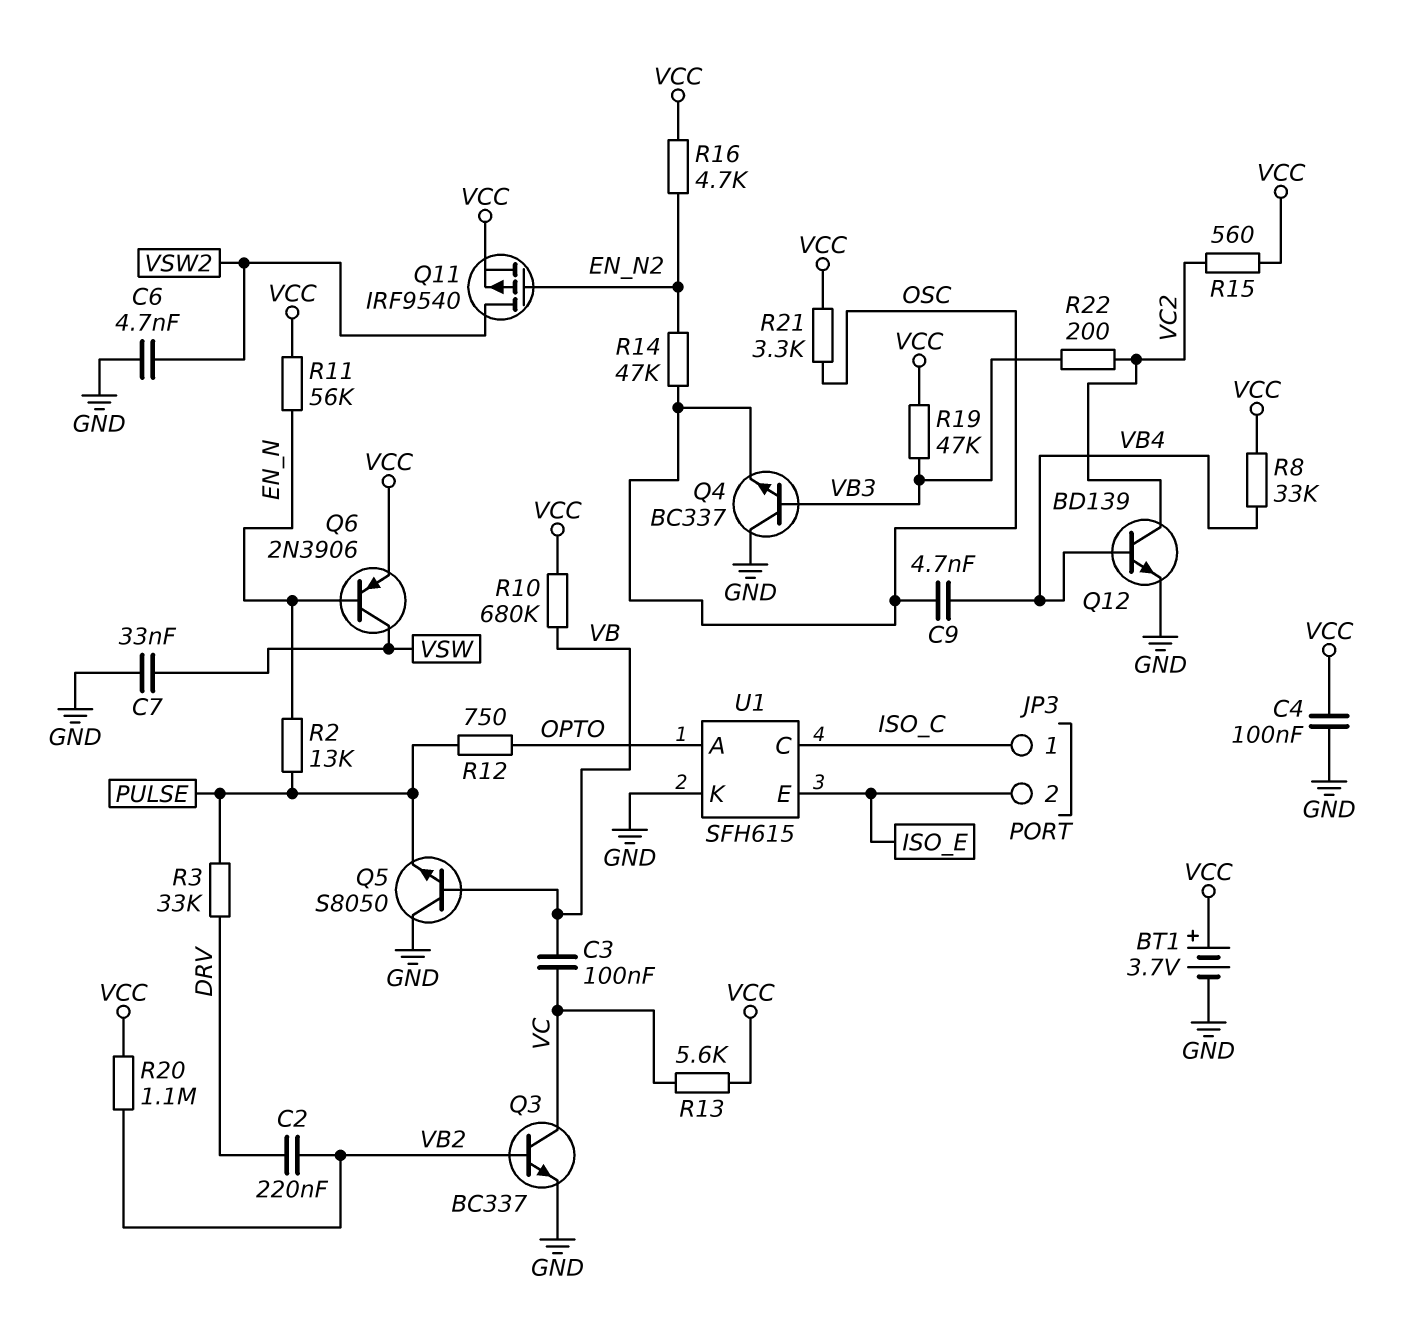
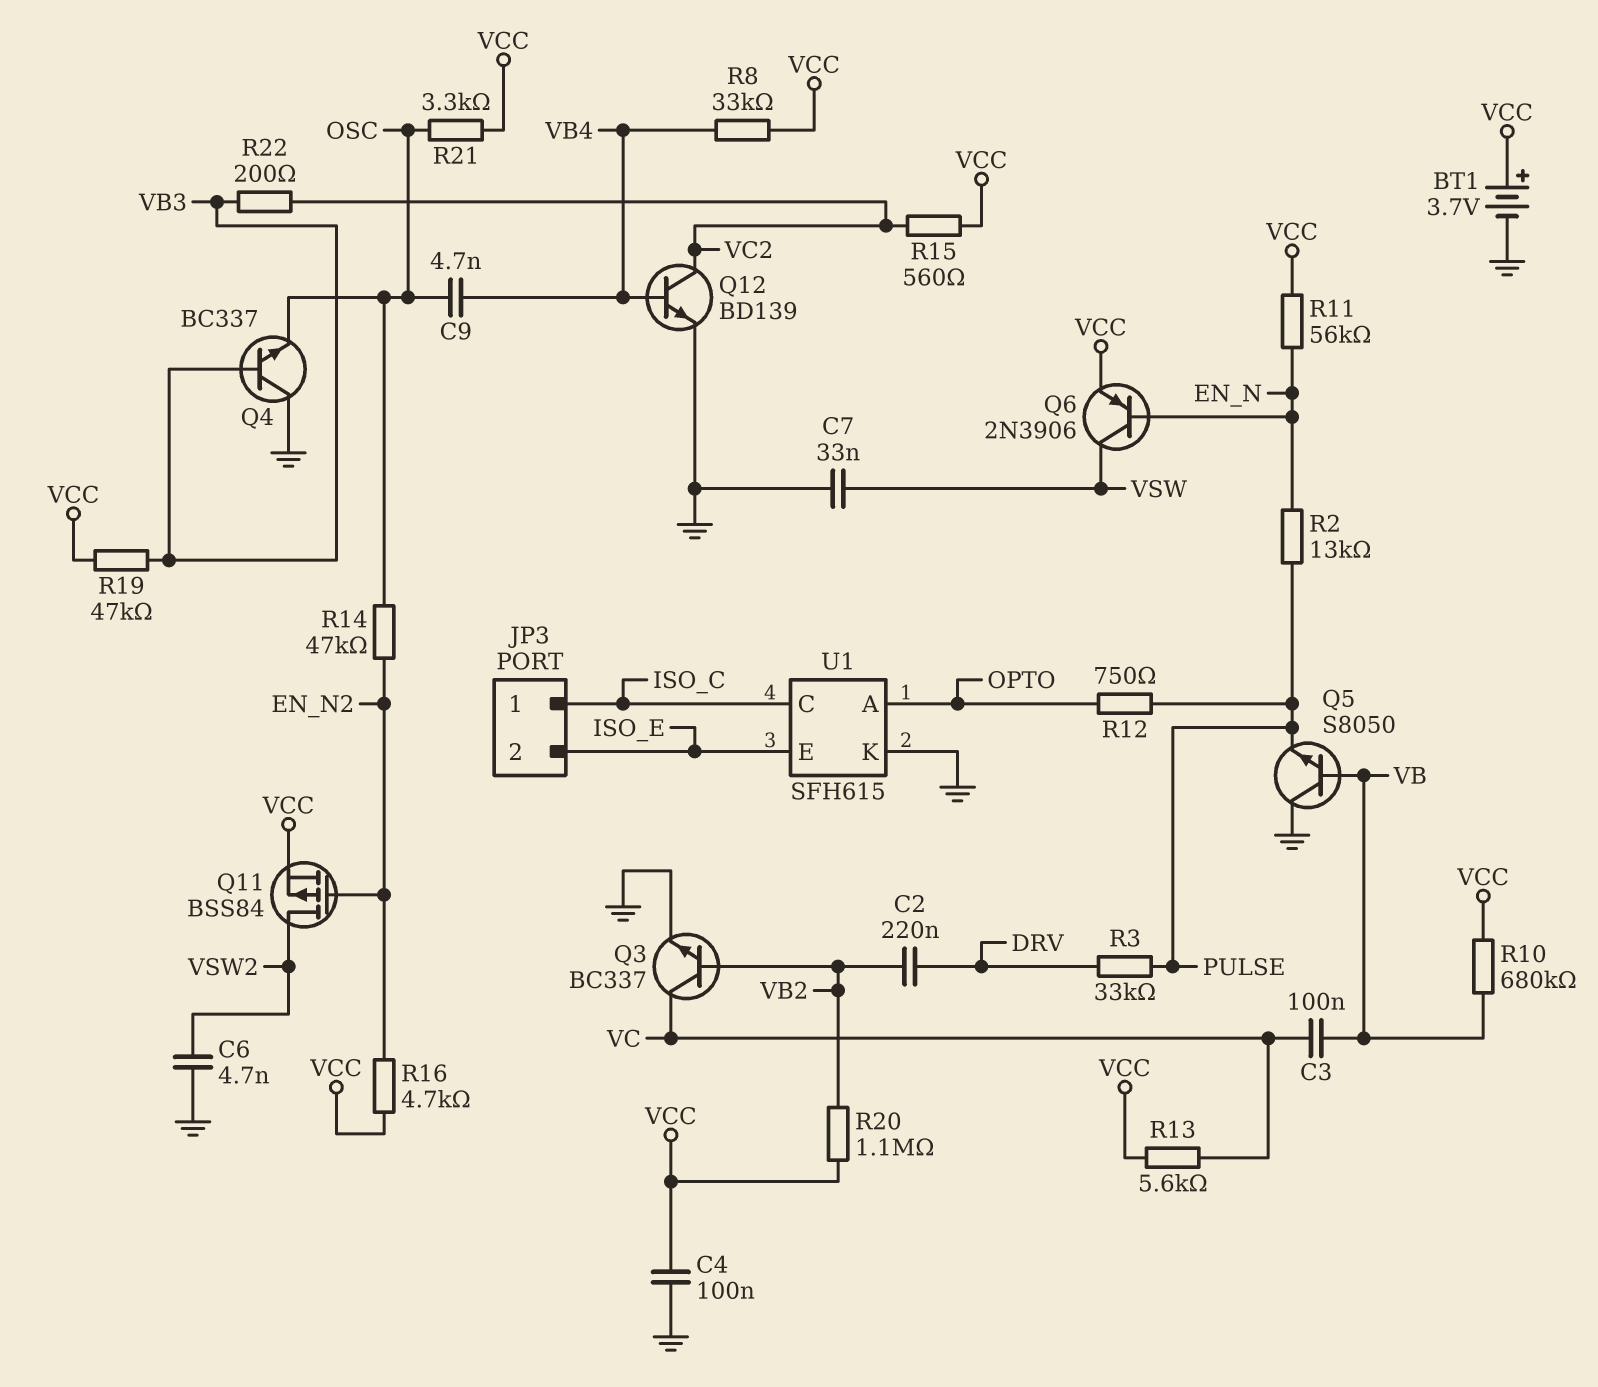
Q11: PMOS IRF9540 (G EN_N2, D VSW2, S VCC) -> PMOS BSS84 (G EN_N2, D VSW2, S VCC)

